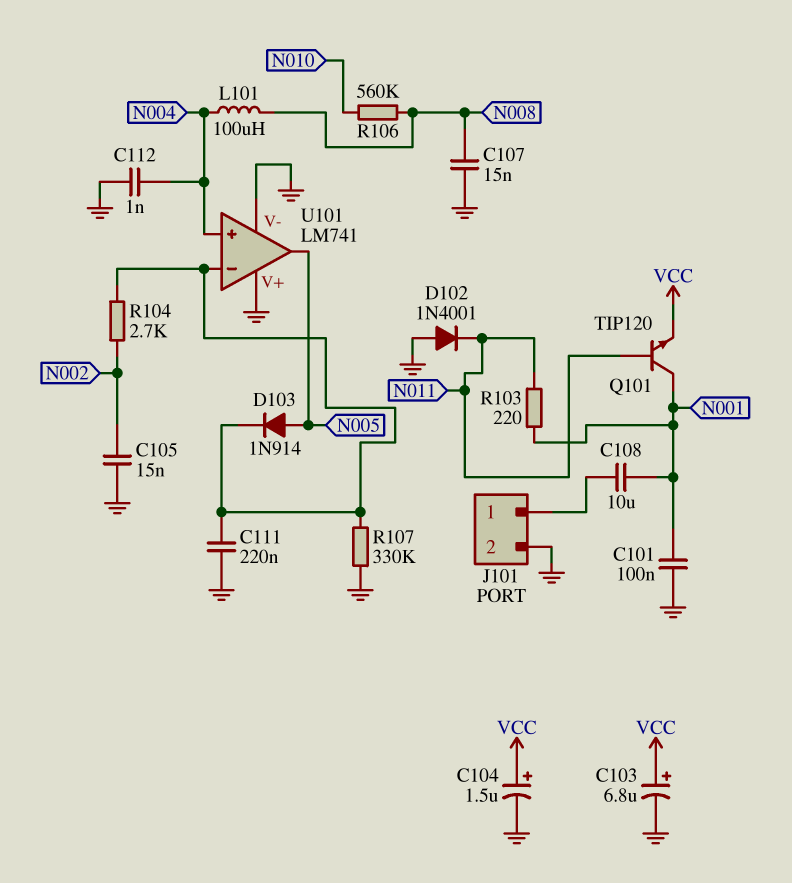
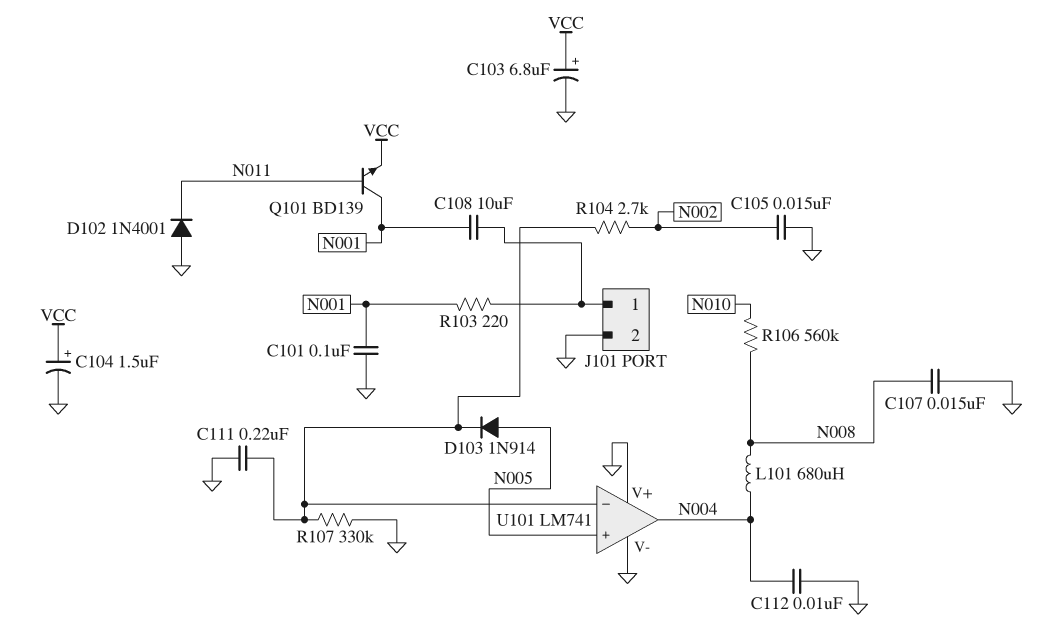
C112: 1nF (GND, N004) -> 10nF (GND, N004)
L101: 100uH (N004, N008) -> 680uH (N004, N008)
Q101: NPN TIP120 (B N011, C N001, E VCC) -> NPN BD139 (B N011, C N001, E VCC)
R103: 220 (N001, N011) -> 220 (J101/1, N001)
U101 pin in+: N004 -> N005
U101 pin out: N005 -> N004

